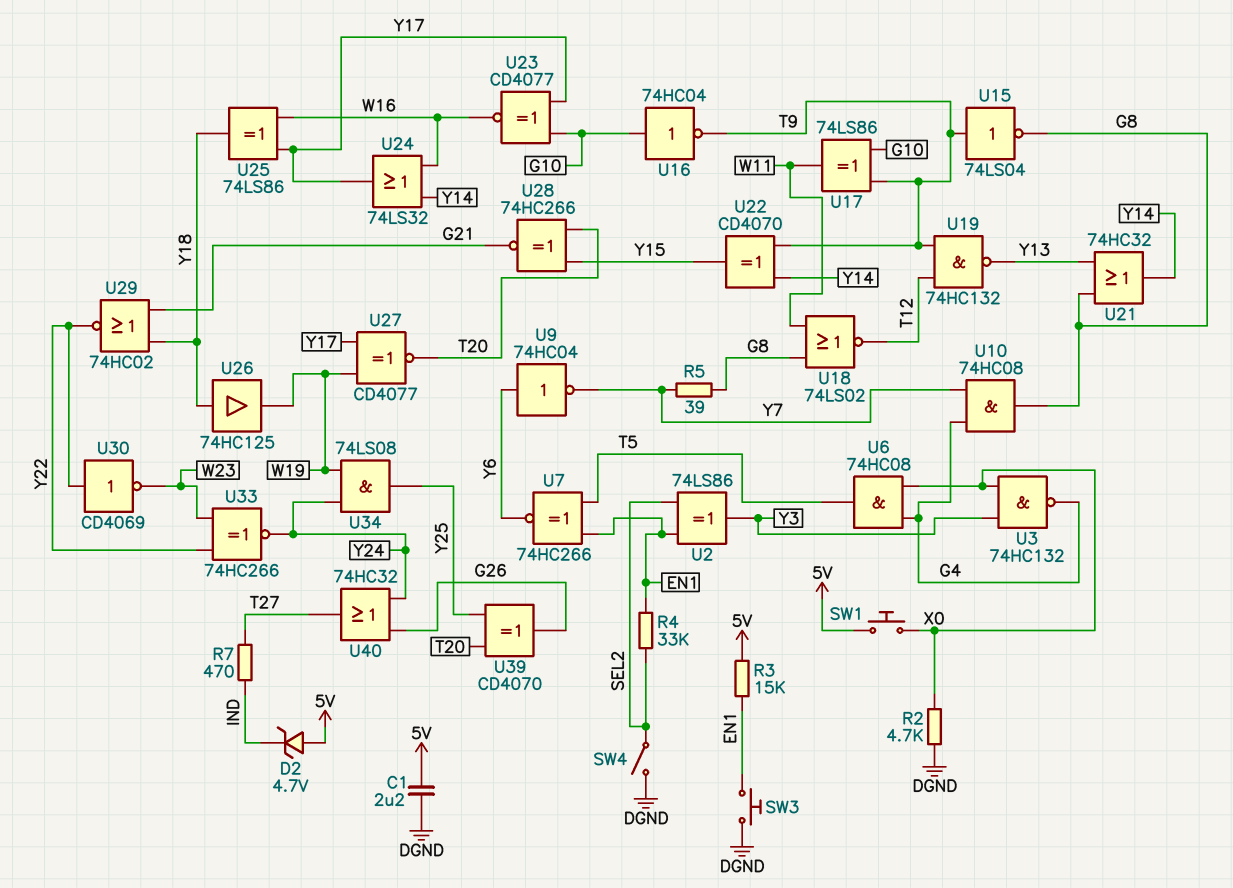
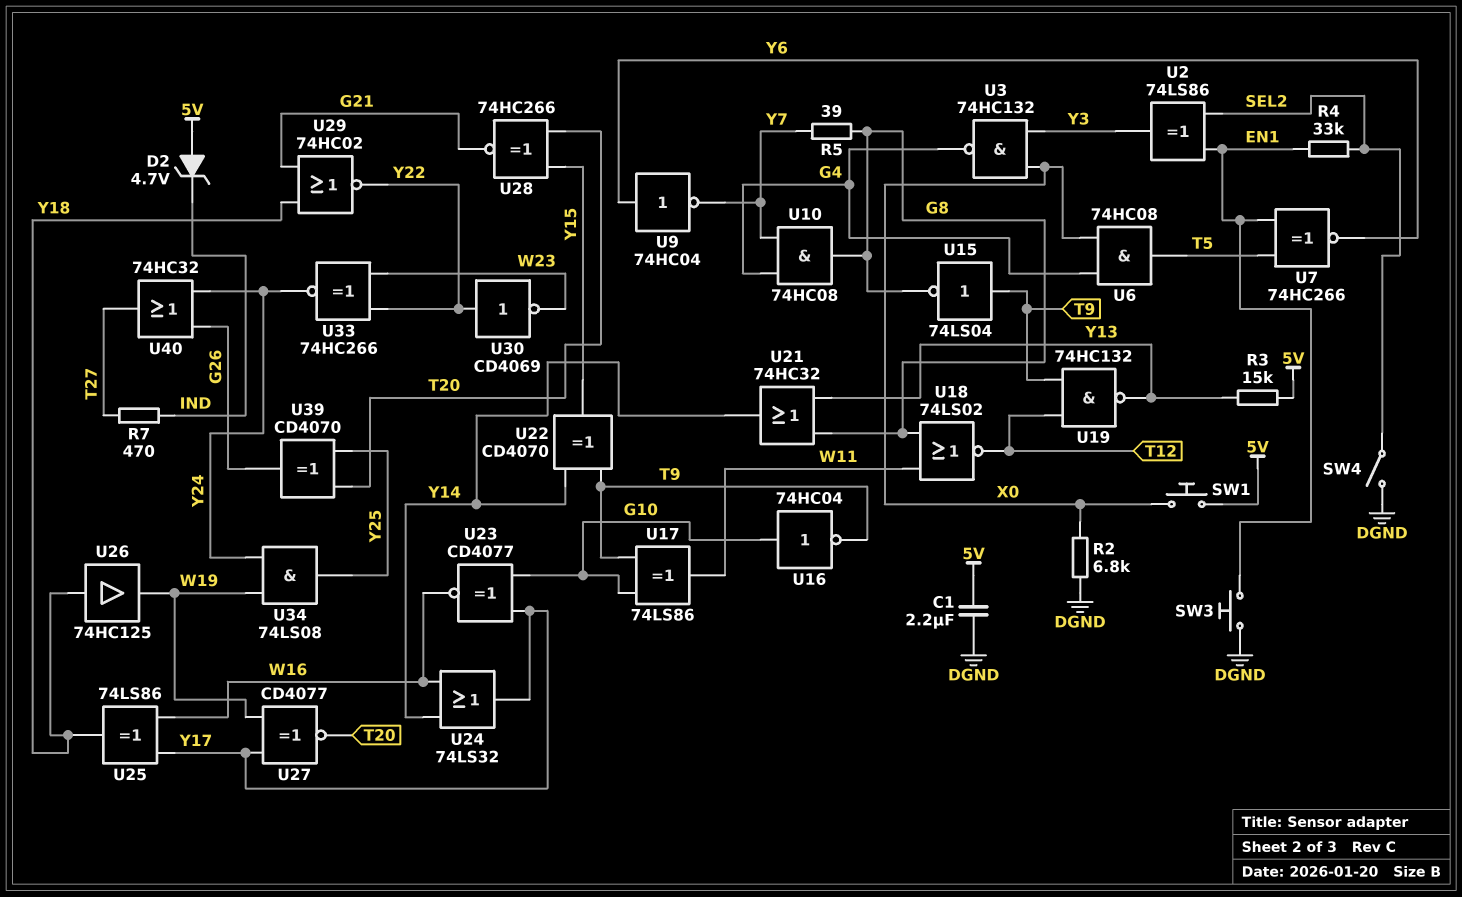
R2: 4.7k (DGND, X0) -> 6.8k (DGND, X0)
R3: 15k (5V, EN1) -> 15k (5V, Y13)

